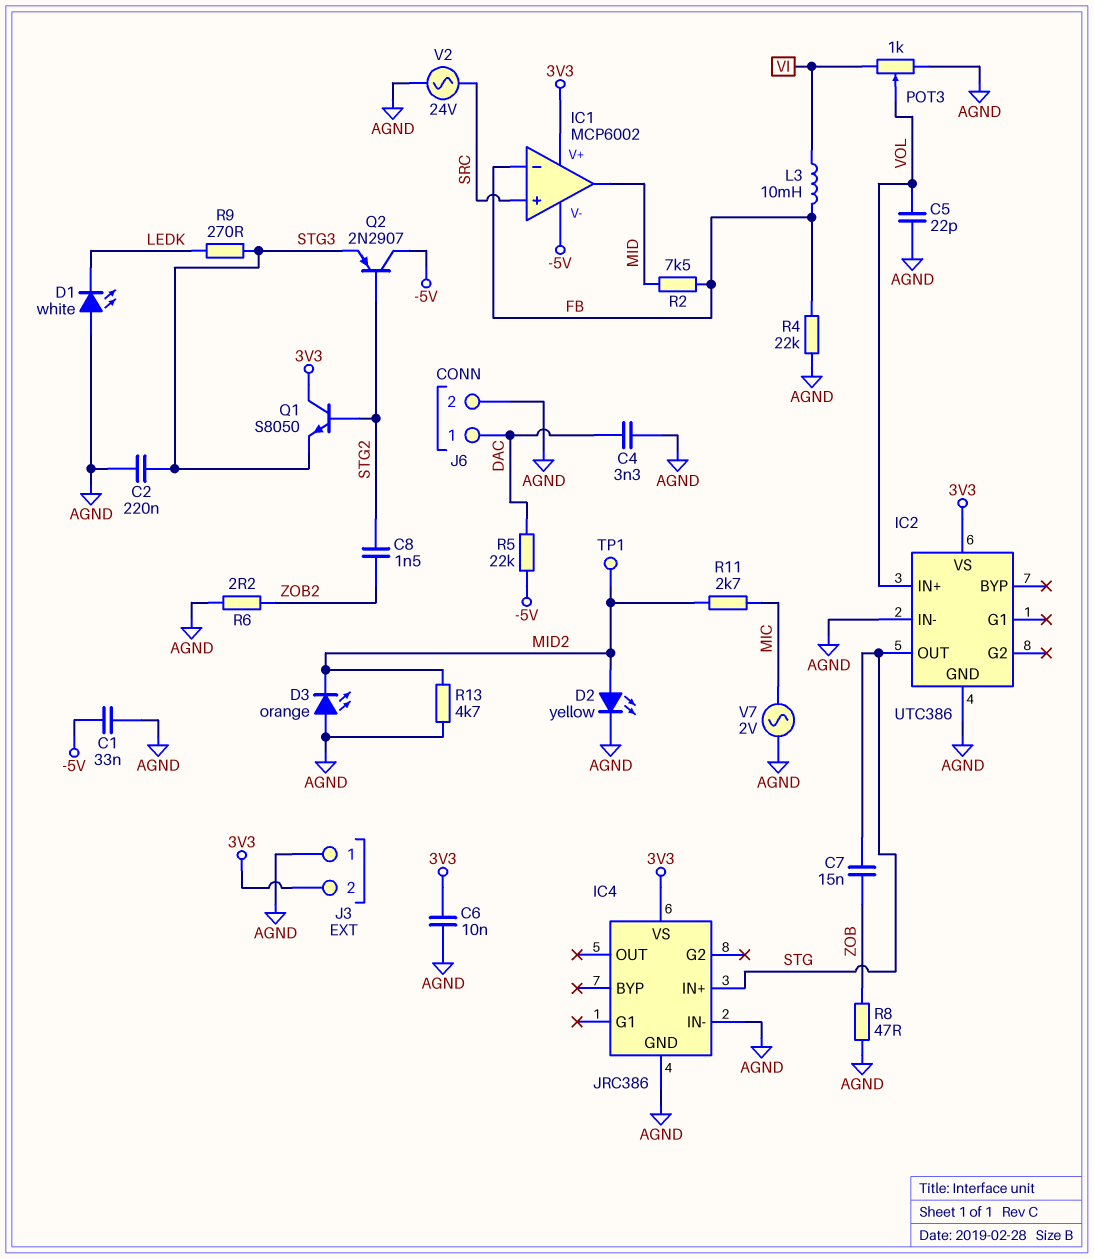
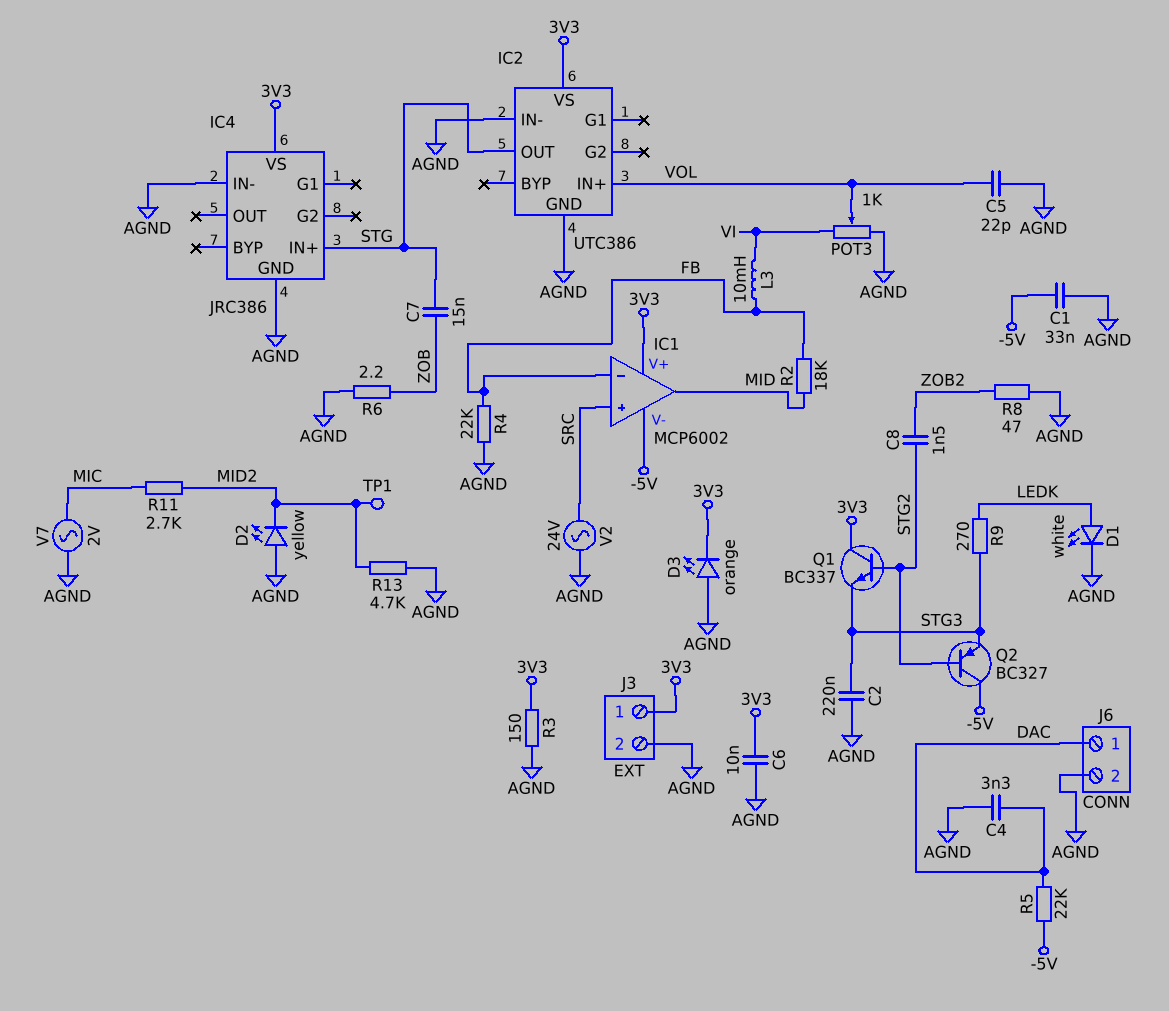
D1: LED white (A AGND, K LEDK) -> LED white (A LEDK, K AGND)
D2: LED yellow (A MID2, K AGND) -> LED yellow (A AGND, K MID2)
D3: LED orange (A AGND, K MID2) -> LED orange (A AGND, K 3V3)
J3 pin 1: AGND -> 3V3
J3 pin 2: 3V3 -> AGND
Q1: NPN S8050 (B STG2, C 3V3, E STG3) -> NPN BC337 (B STG2, C 3V3, E STG3)
Q2: PNP 2N2907 (B STG2, C -5V, E STG3) -> PNP BC327 (B STG2, C -5V, E STG3)
R2: 7.5k (FB, MID) -> 18k (FB, MID)
R3: none -> 150 (3V3, AGND)
R6: 2.2 (AGND, ZOB2) -> 2.2 (AGND, ZOB)
R8: 47 (AGND, ZOB) -> 47 (AGND, ZOB2)

